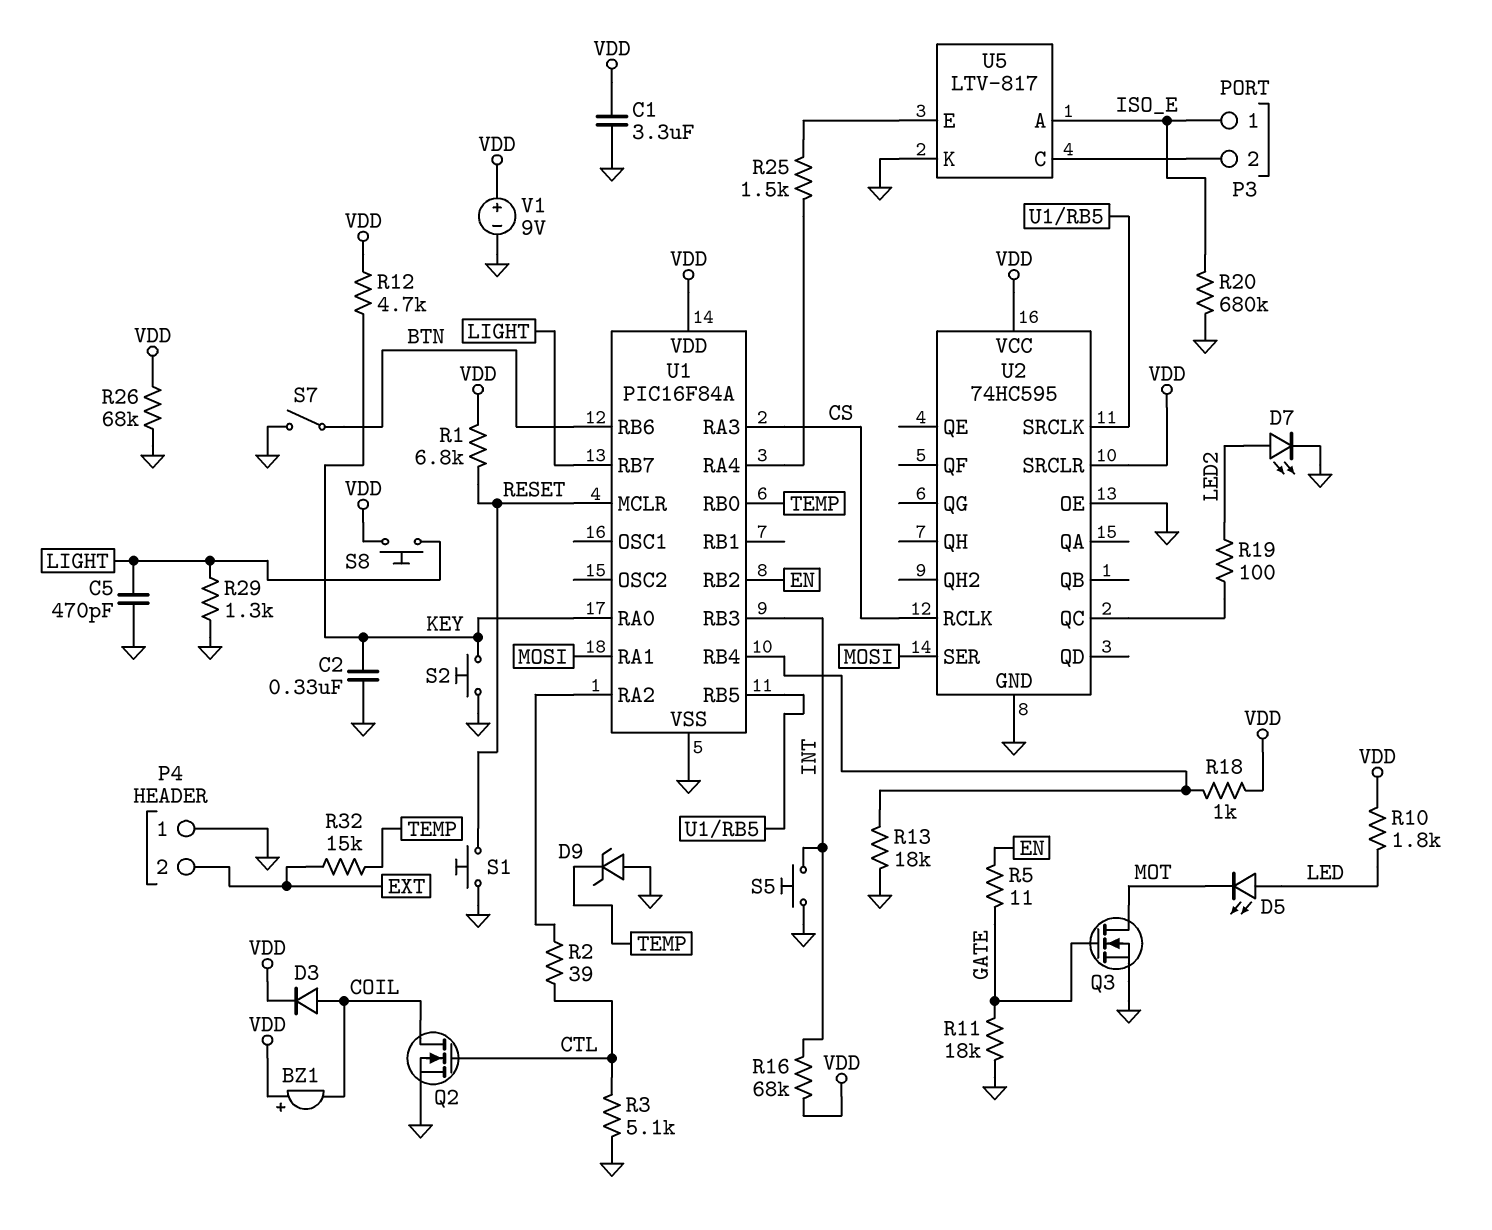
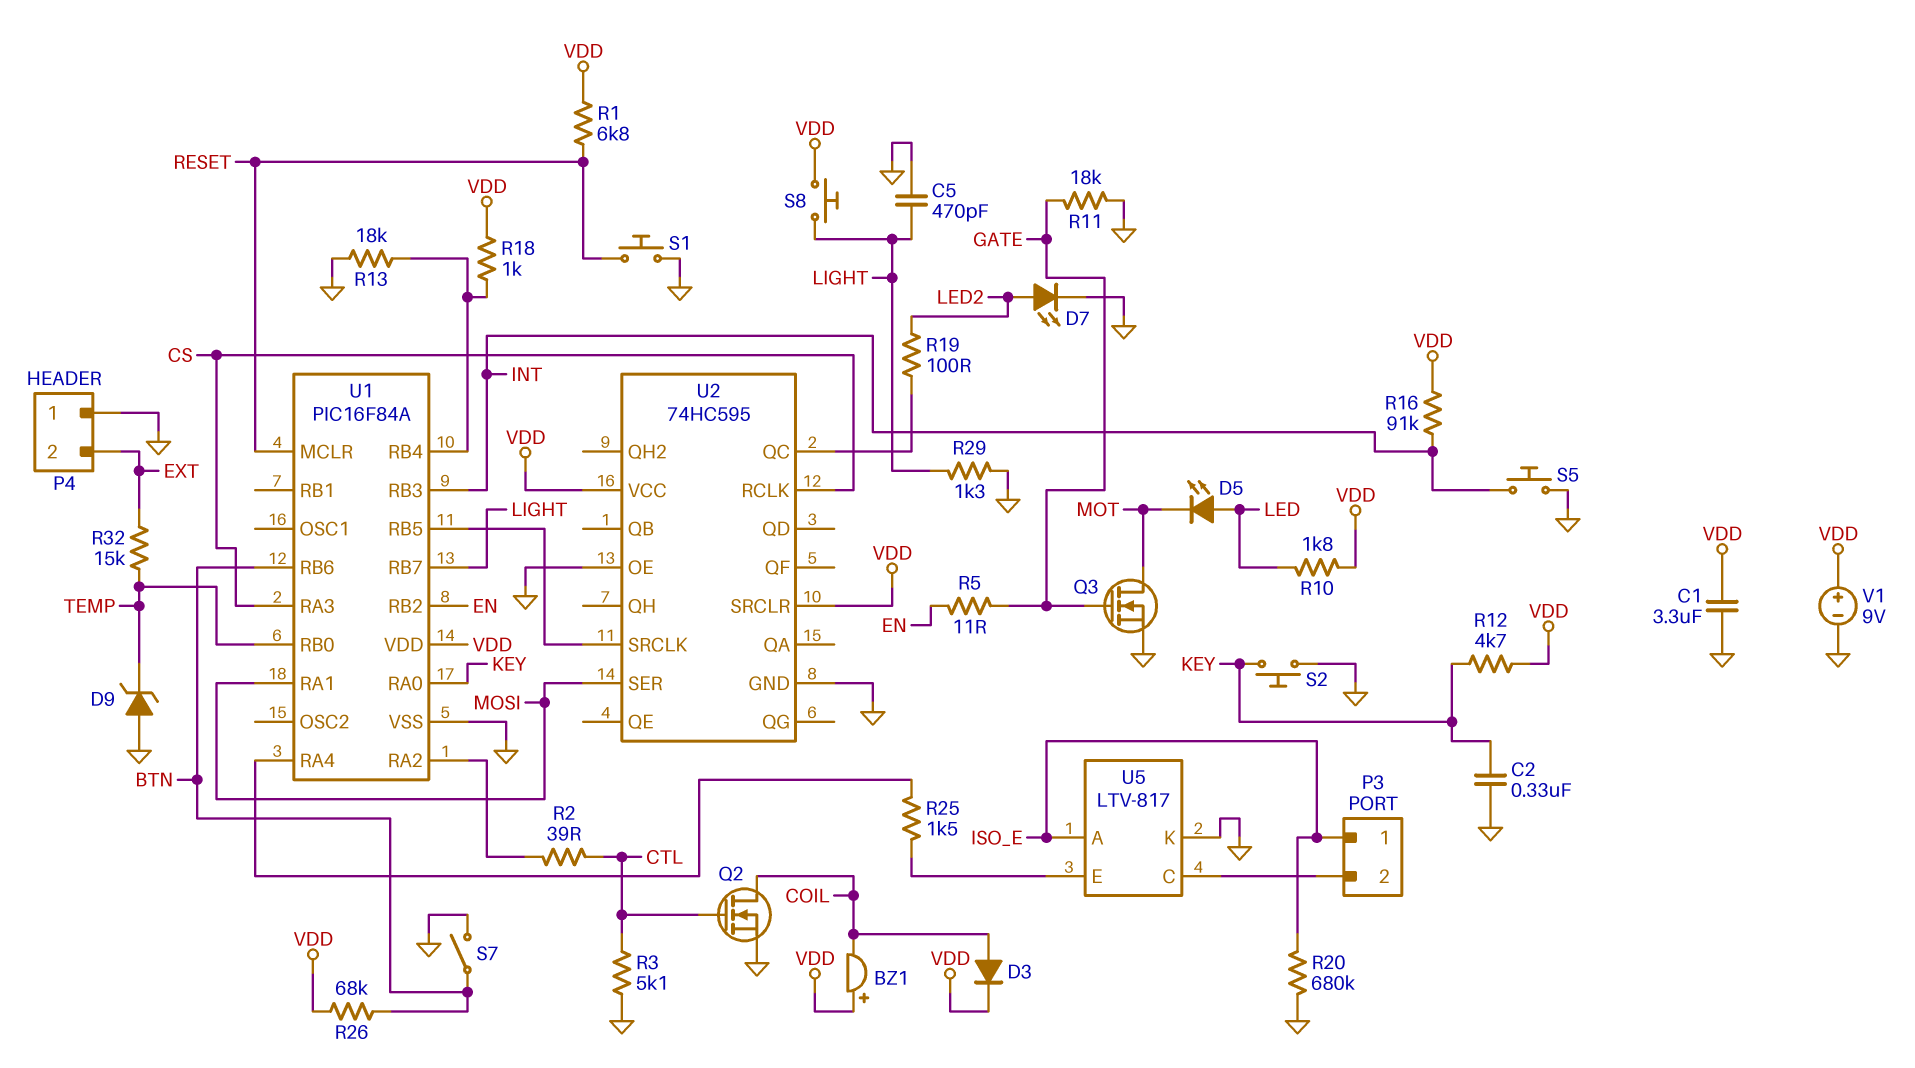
R16: 68k (INT, VDD) -> 91k (INT, VDD)
R26: 68k (GND, VDD) -> 68k (BTN, VDD)

